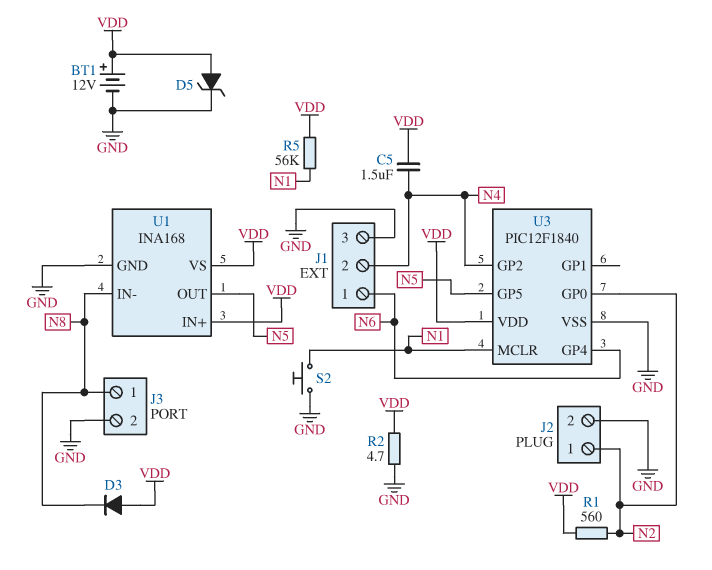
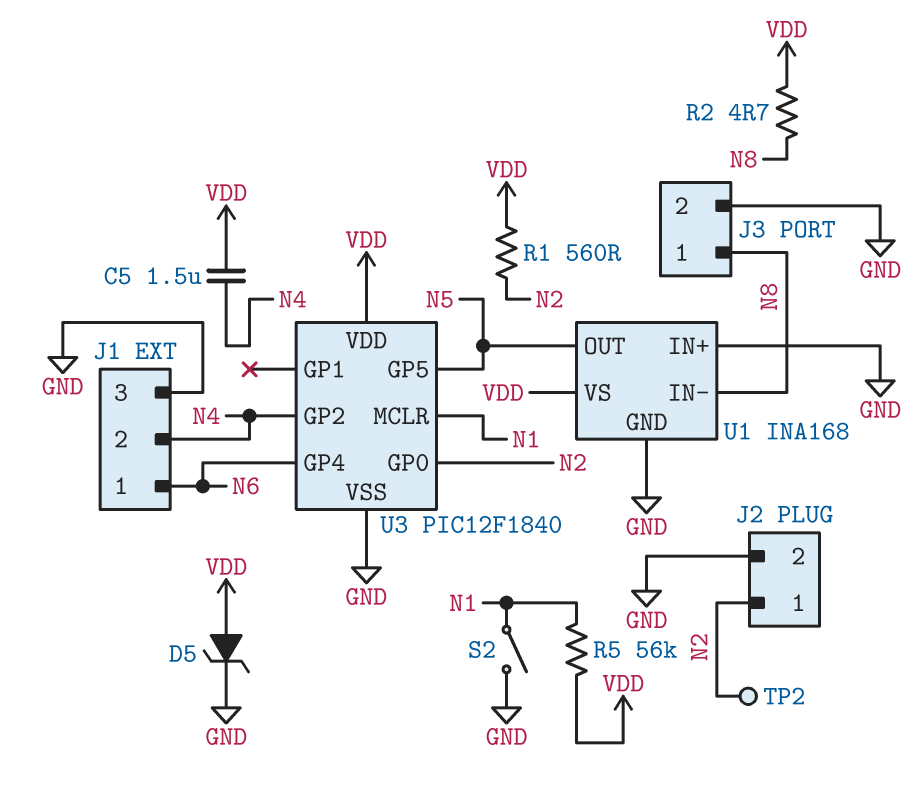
BT1: 12V (plus VDD, minus GND) -> none
D3: diode (A VDD, K N8) -> none
R2: 4.7 (GND, VDD) -> 4.7 (N8, VDD)
S2: button (GND, N1) -> switch (GND, N1)
TP2: none -> test point (N2)
U1 pin IN+: VDD -> GND

